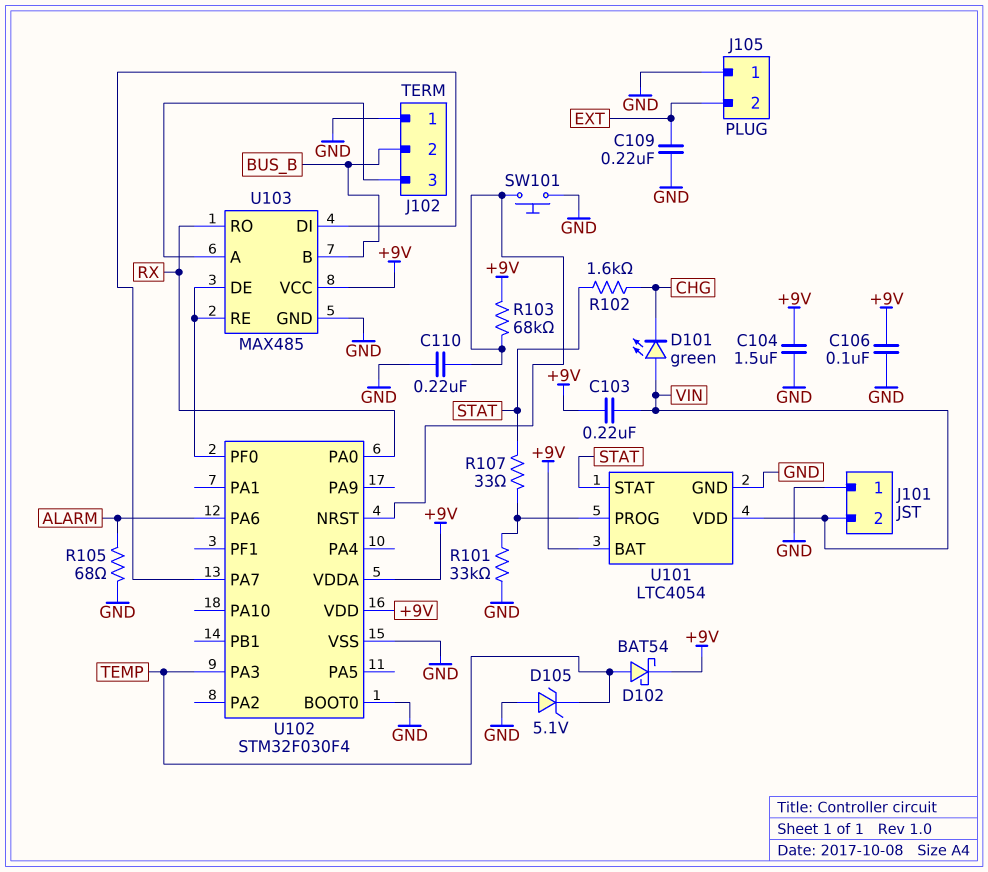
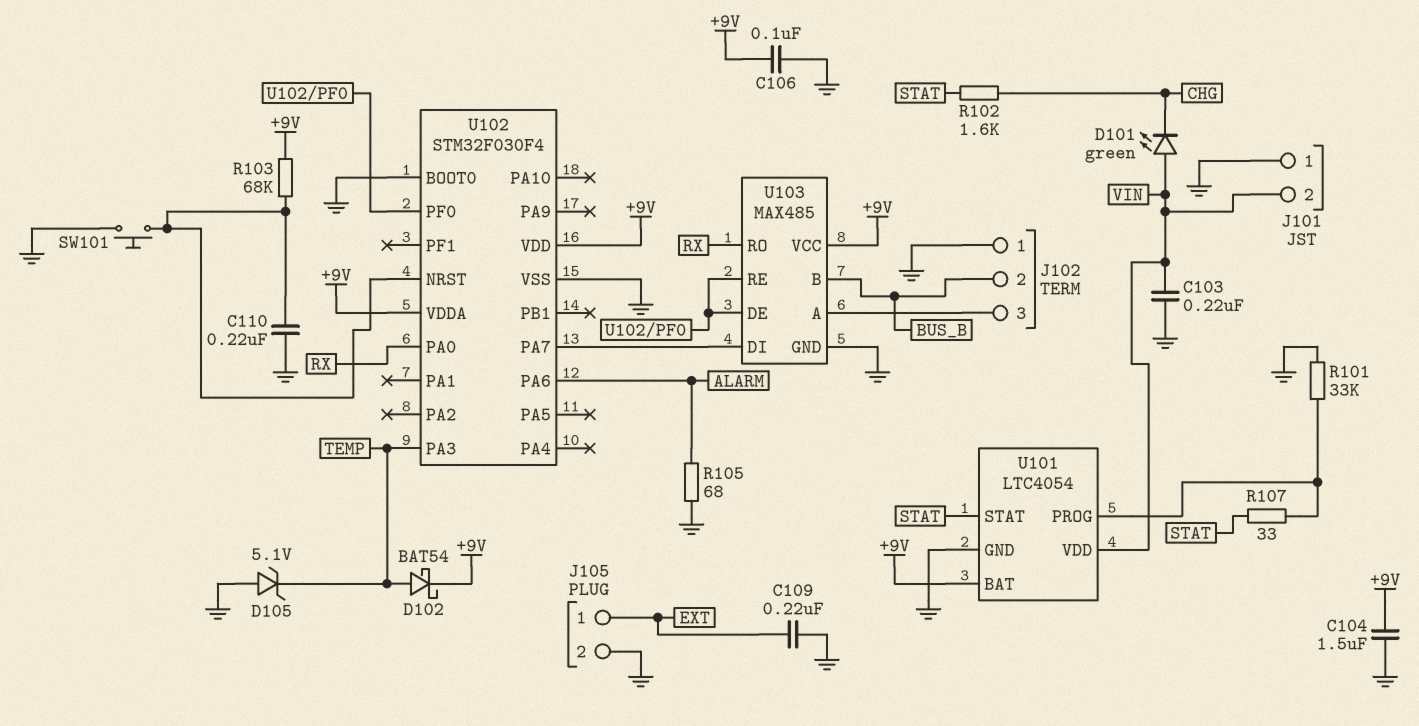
C103: 220nF (+9V, VIN) -> 220nF (GND, VIN)
J105 pin 1: GND -> EXT
J105 pin 2: EXT -> GND

